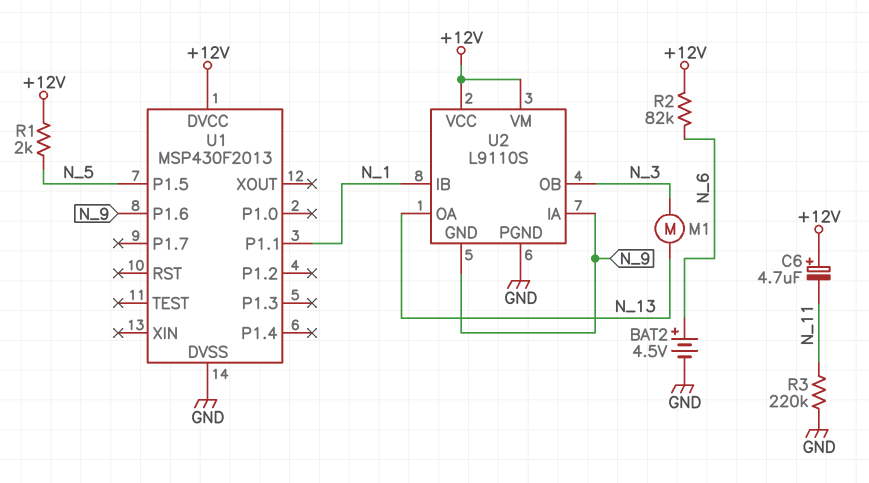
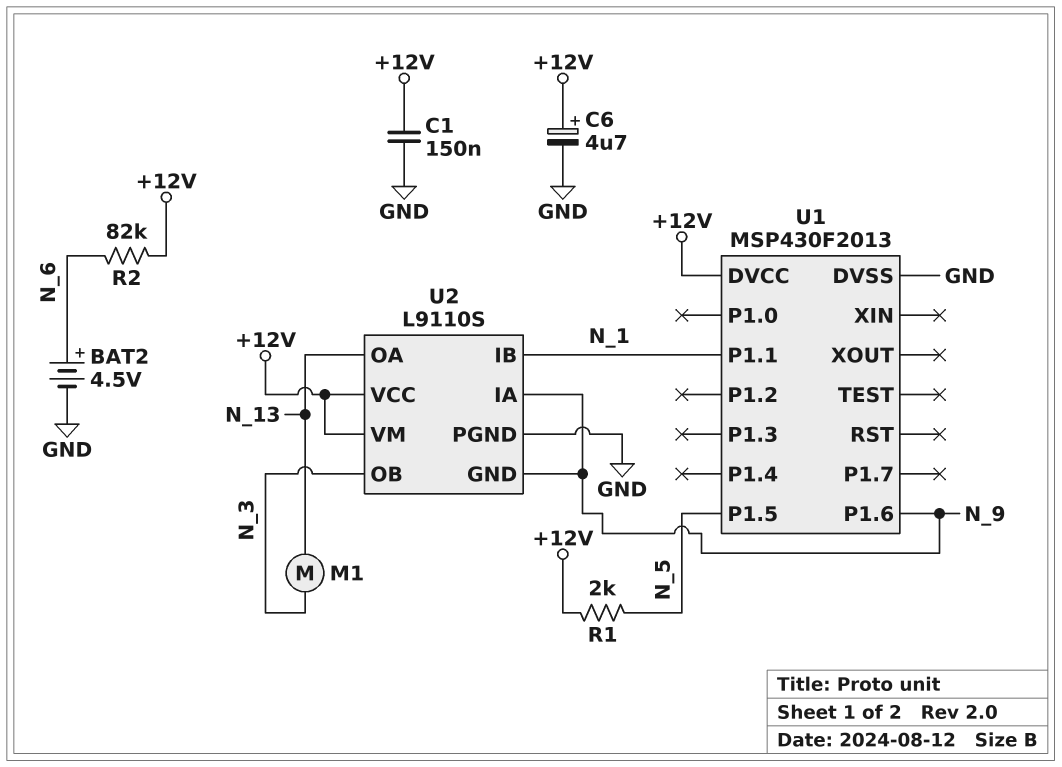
C1: none -> 150nF (+12V, GND)
C6: 4.7uF (plus +12V, minus N_11) -> 4.7uF (plus +12V, minus GND)
R3: 220k (GND, N_11) -> none

